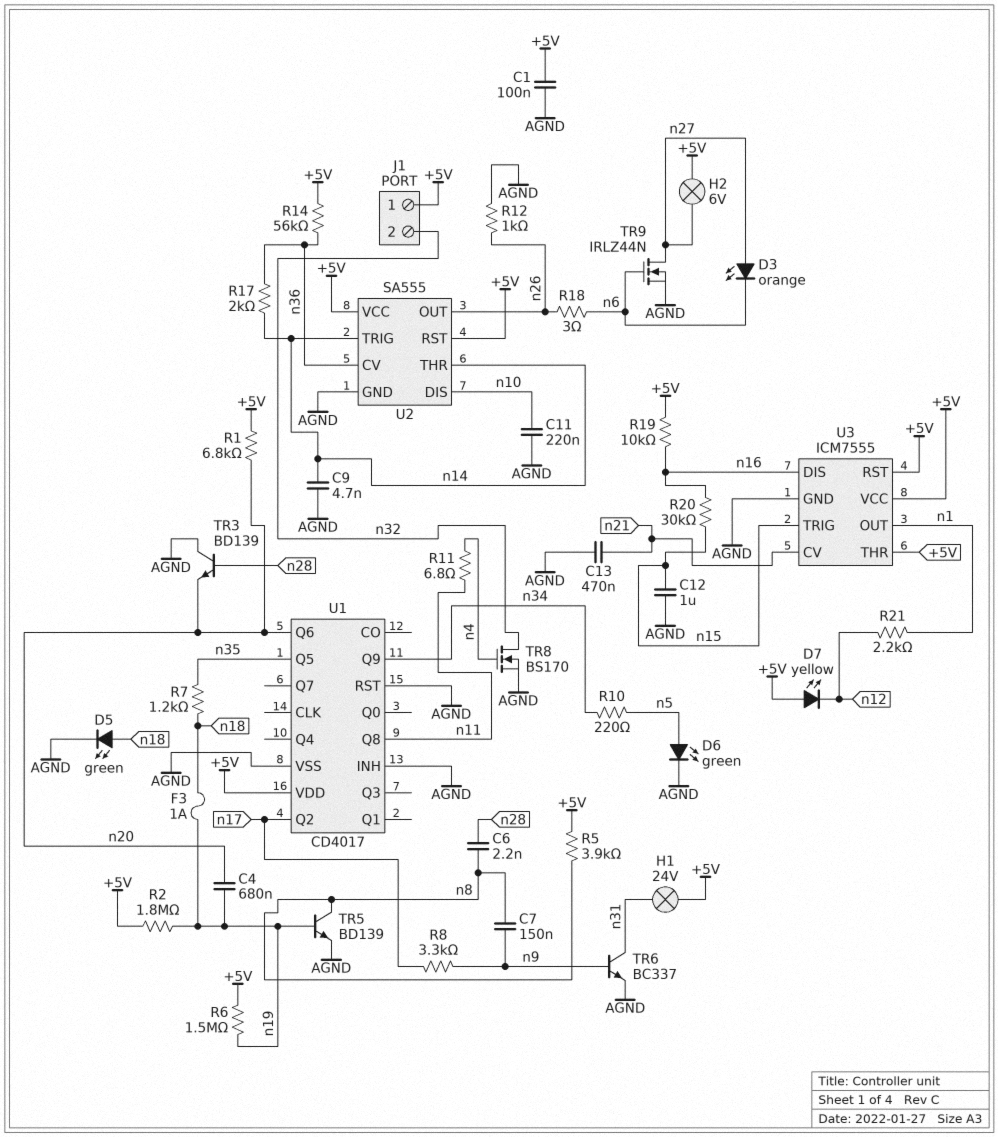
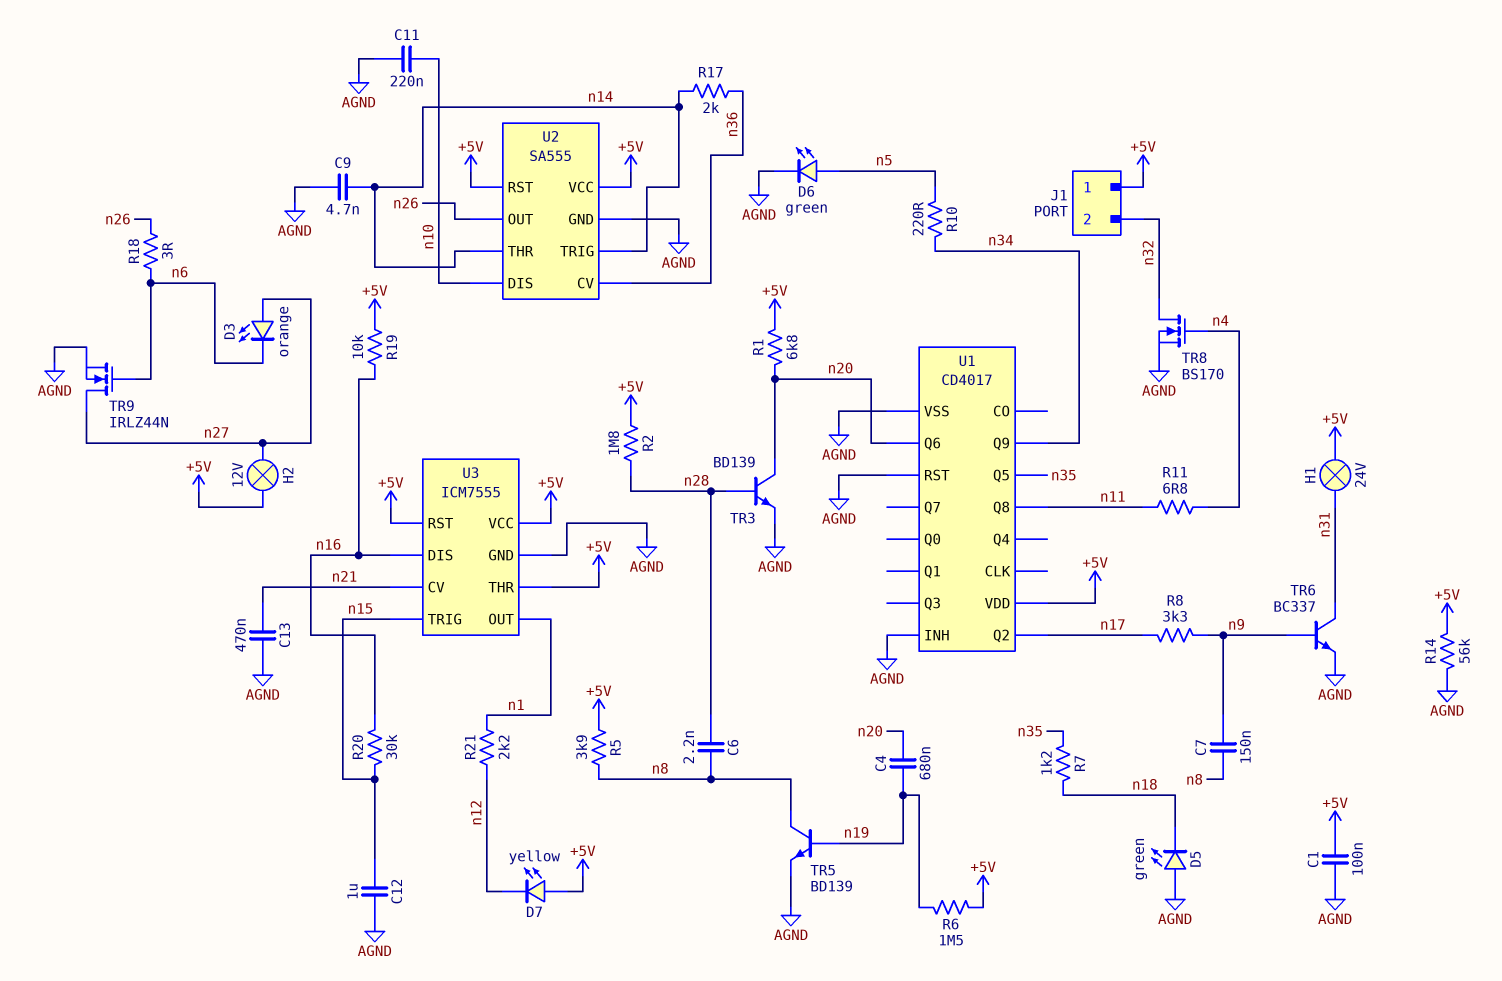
D5: LED green (A n18, K AGND) -> LED green (A AGND, K n18)
F3: 1A (n18, n19) -> none
H2: lamp 6V (+5V, n27) -> lamp 12V (+5V, n27)
R2: 1.8M (+5V, n19) -> 1.8M (+5V, n28)
R12: 1k (AGND, n26) -> none
R14: 56k (+5V, n36) -> 56k (+5V, AGND)
TR3: NPN BD139 (B n28, C AGND, E n20) -> NPN BD139 (B n28, C n20, E AGND)

